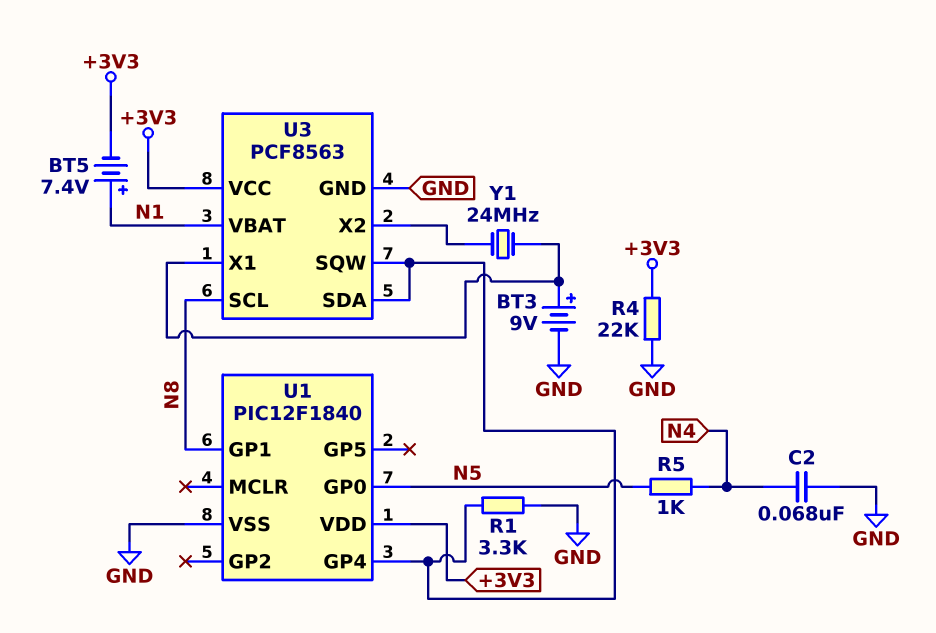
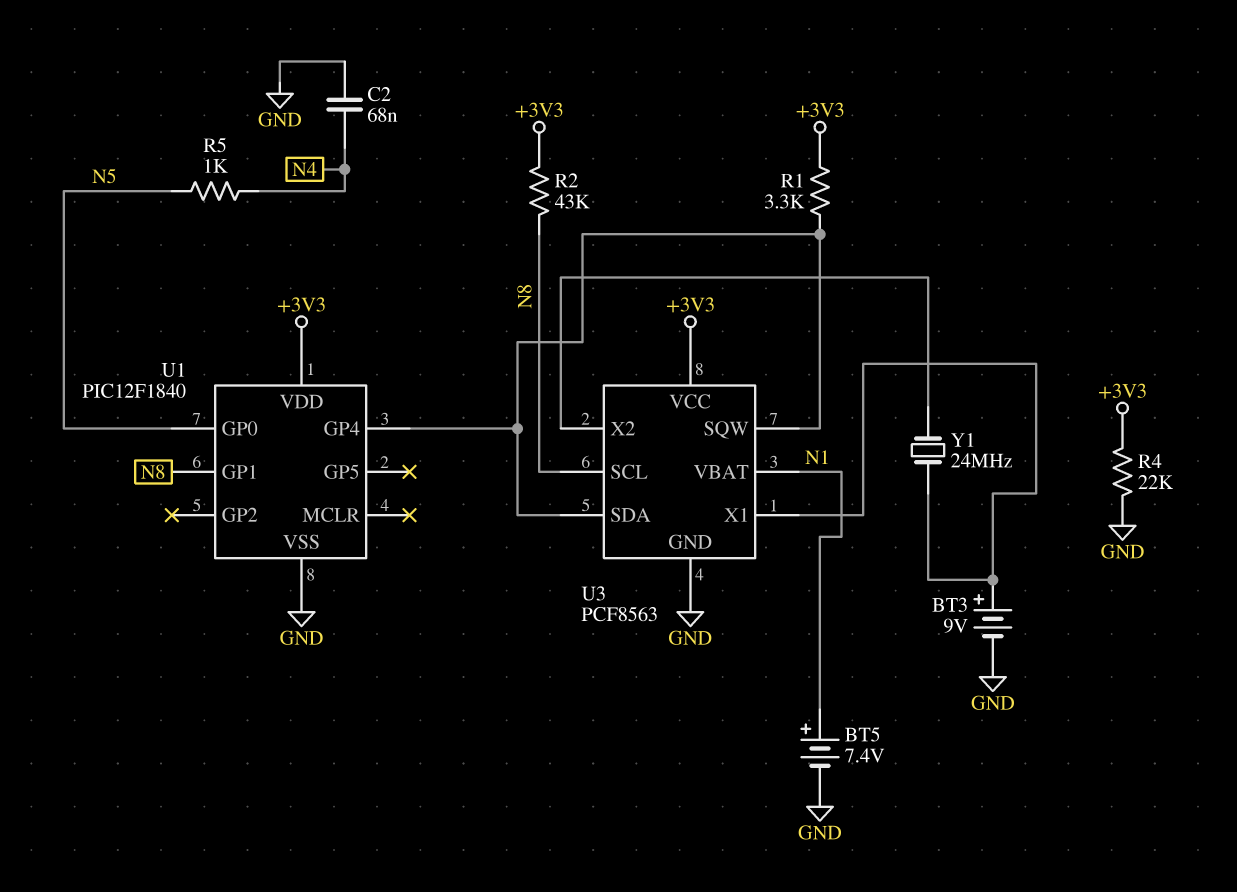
BT5: 7.4V (plus N1, minus +3V3) -> 7.4V (plus N1, minus GND)
R1: 3.3k (GND, U1/GP4) -> 3.3k (+3V3, U1/GP4)
R2: none -> 43k (+3V3, N8)

